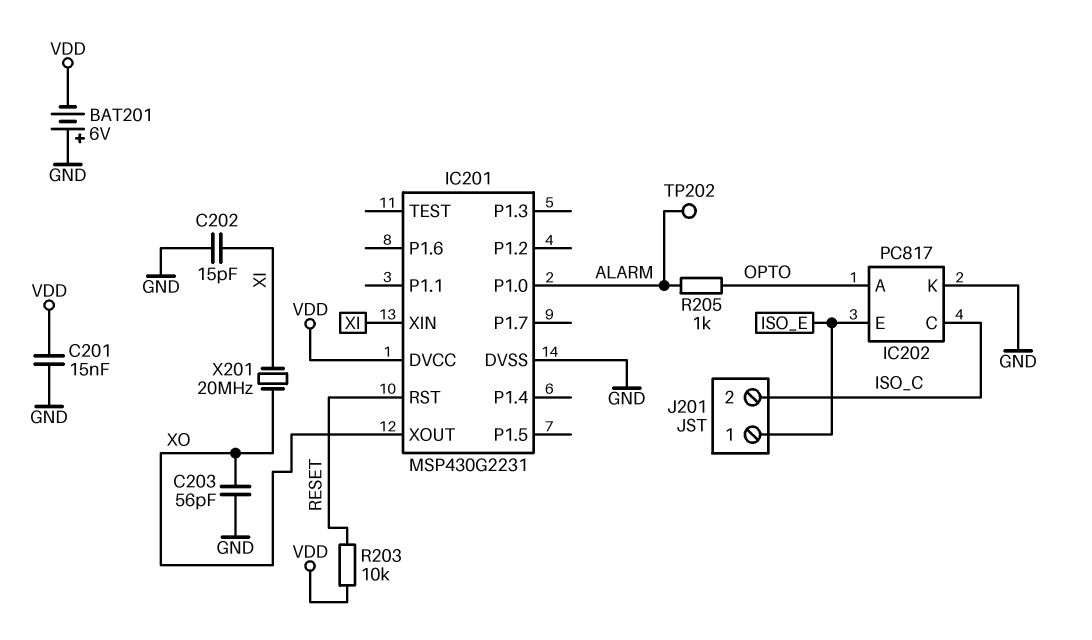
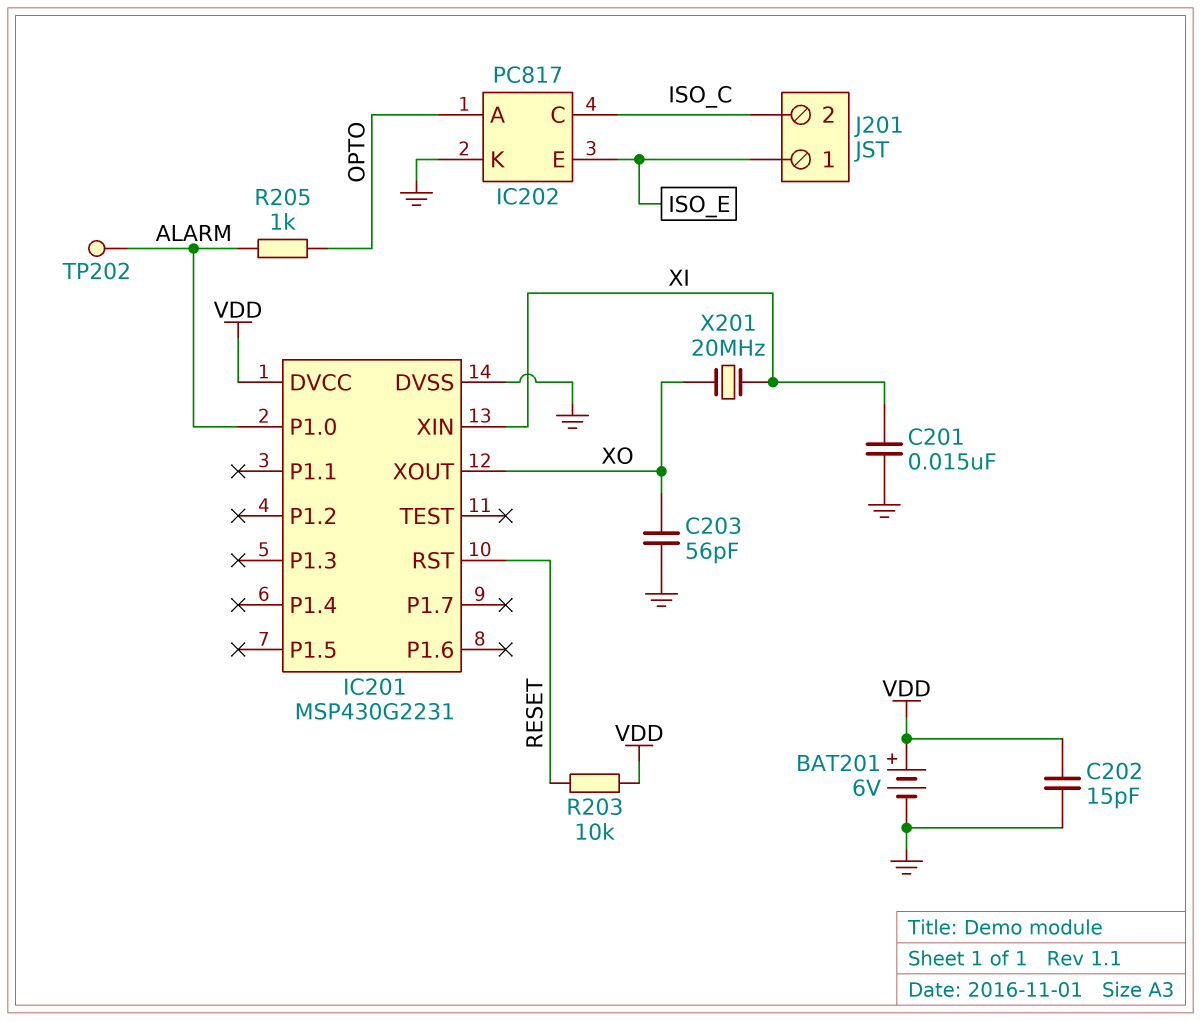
BAT201: 6V (plus GND, minus VDD) -> 6V (plus VDD, minus GND)
C201: 15nF (GND, VDD) -> 15nF (GND, XI)
C202: 15pF (GND, XI) -> 15pF (GND, VDD)

